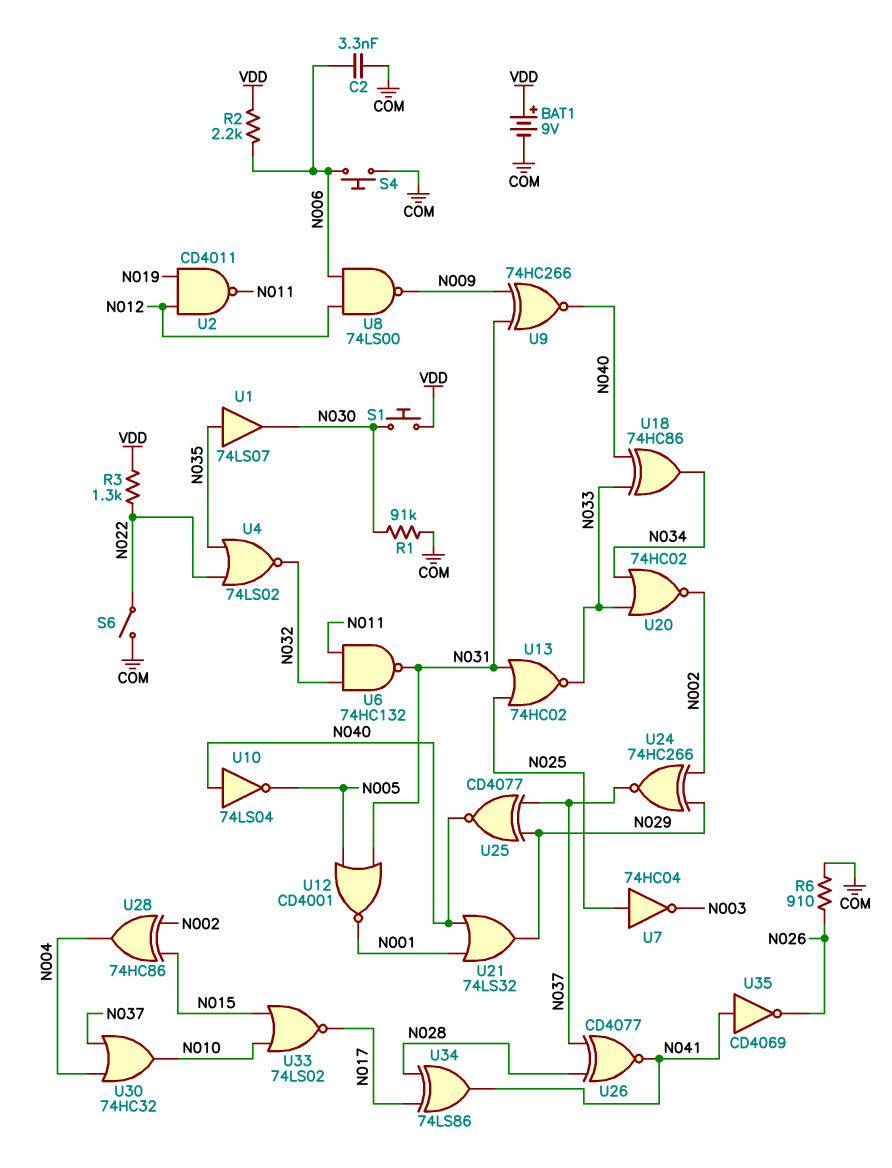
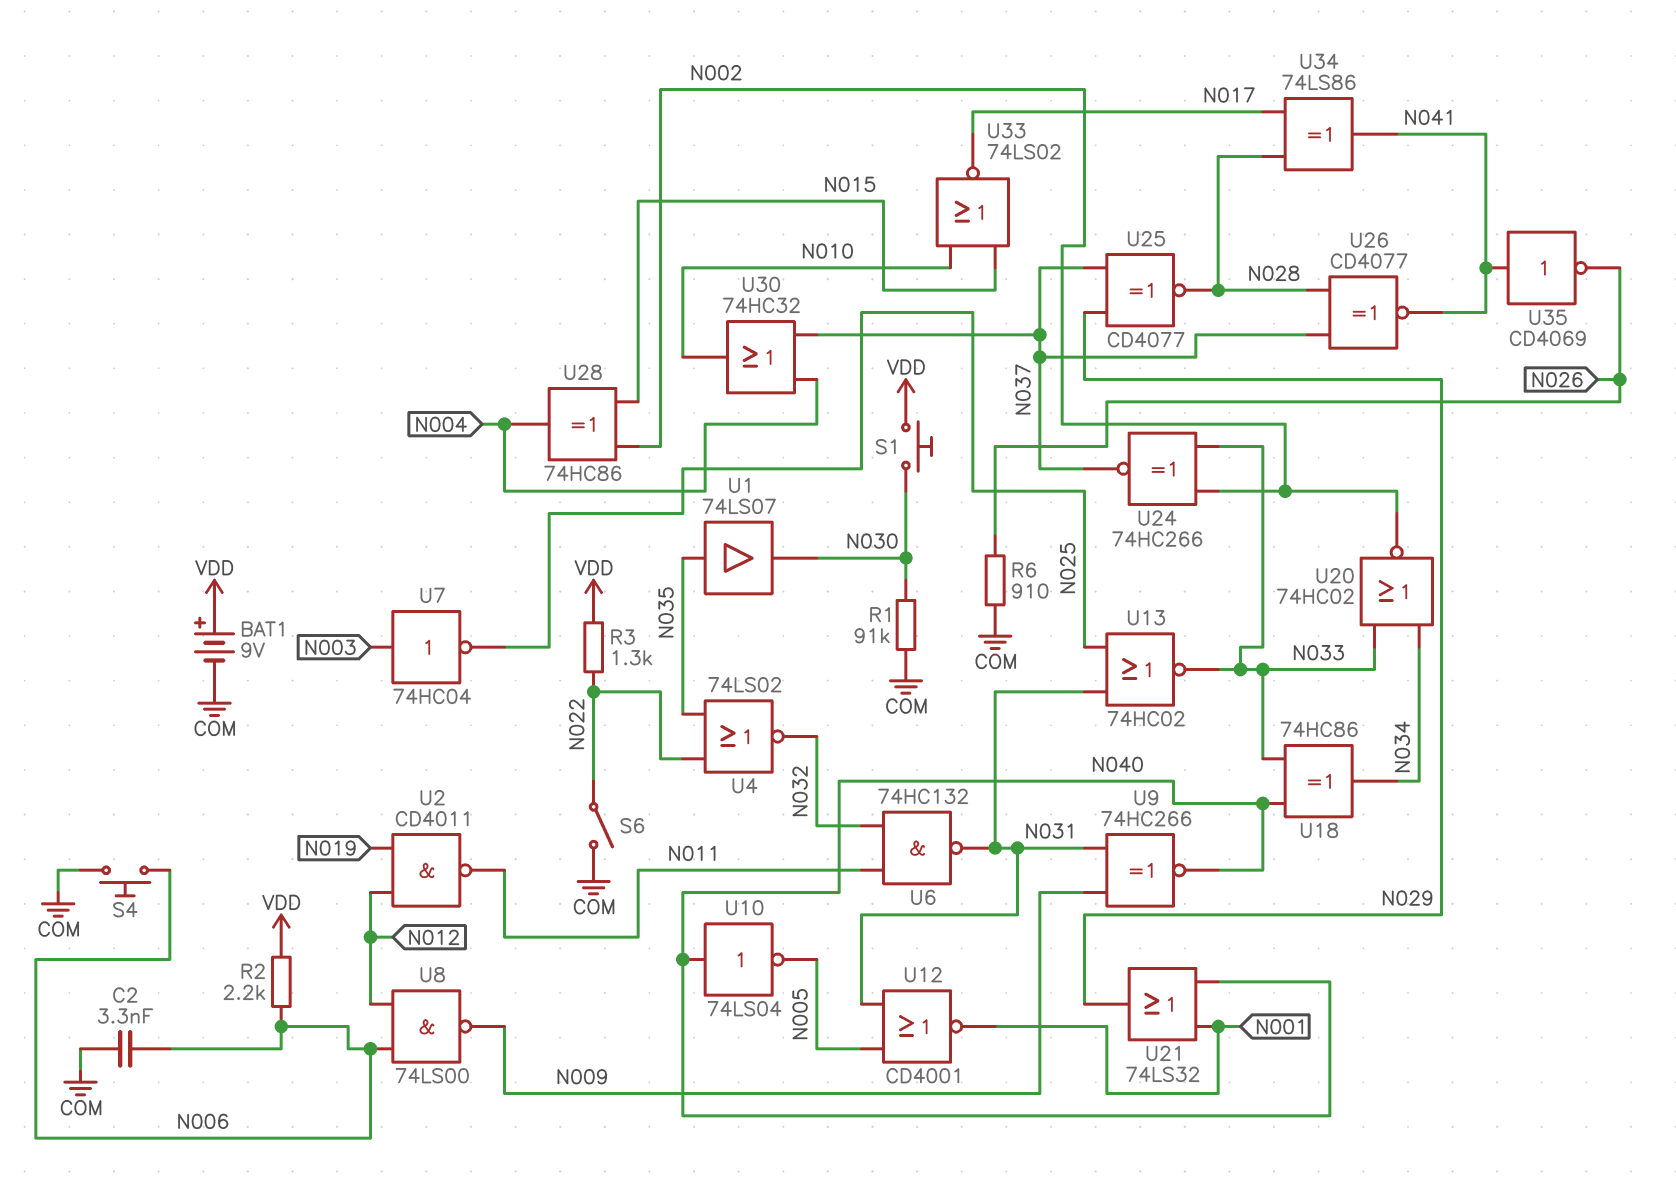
U7: NOT 74HC04 (in N025, out N003) -> NOT 74HC04 (in N003, out N025)
U24: XNOR 74HC266 (in N002, in N029, out N037) -> XNOR 74HC266 (in N002, in N033, out N037)
U25: XNOR CD4077 (in N029, in N037, out N040) -> XNOR CD4077 (in N029, in N037, out N028)

